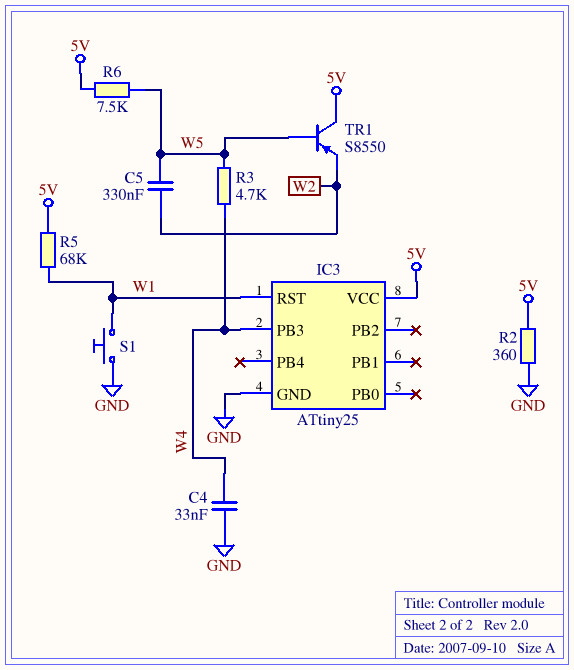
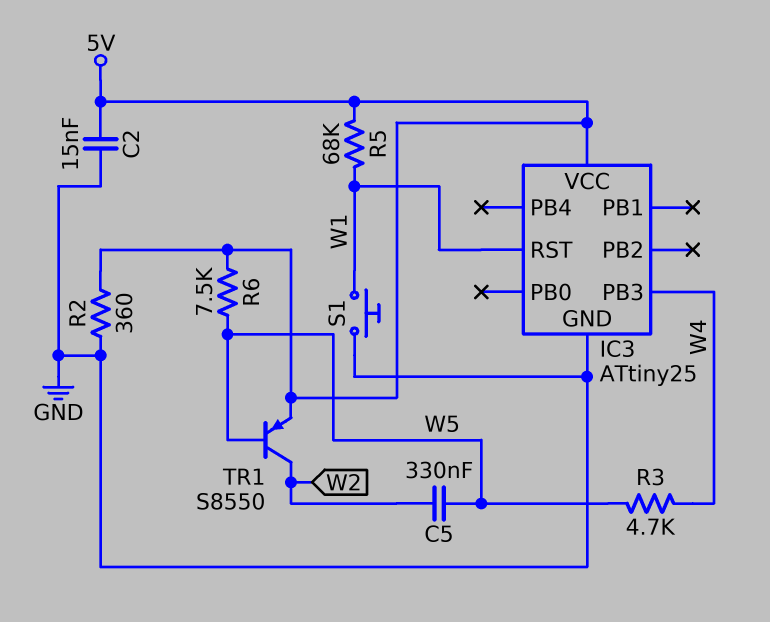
C2: none -> 15nF (5V, GND)
C4: 33nF (GND, W4) -> none
TR1: PNP S8550 (B W5, C 5V, E W2) -> PNP S8550 (B W5, C W2, E 5V)

